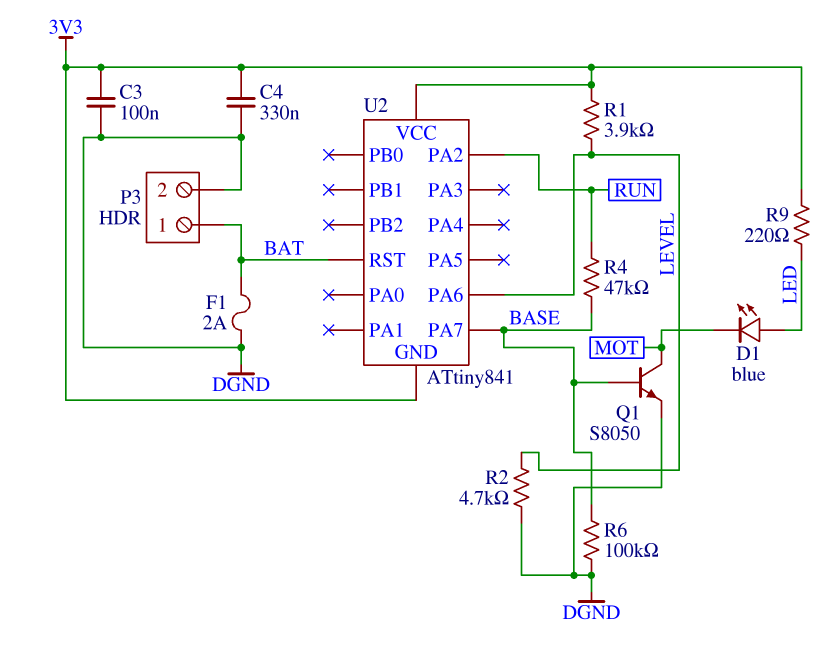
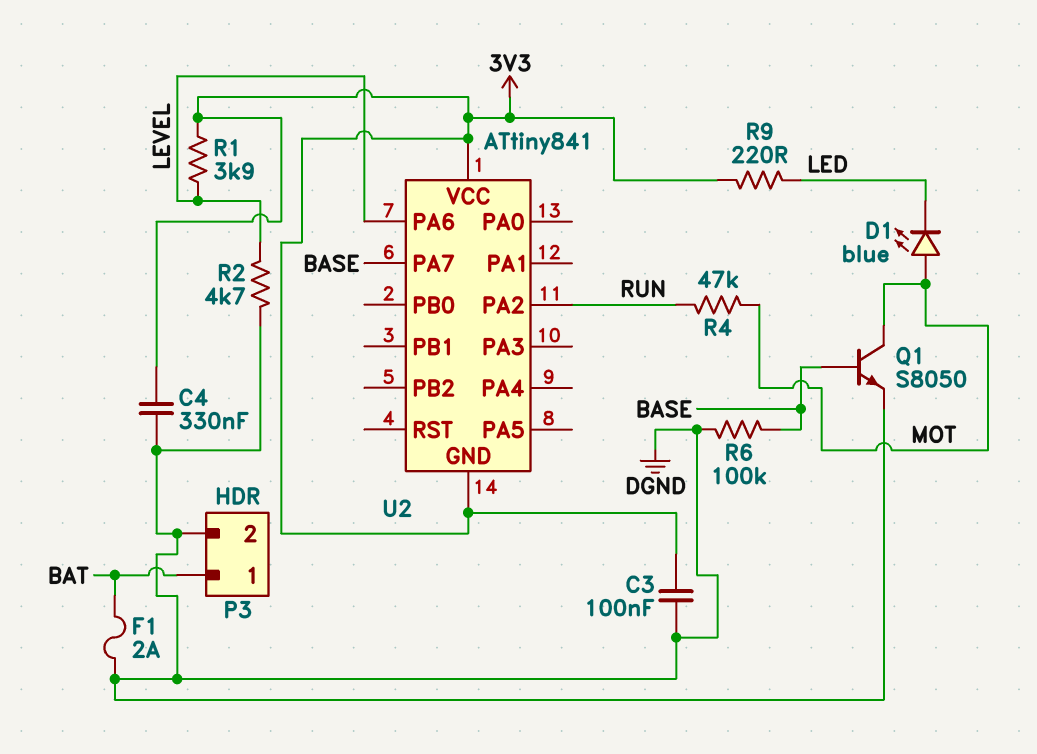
D1: LED blue (A LED, K MOT) -> LED blue (A MOT, K LED)
R4: 47k (BASE, RUN) -> 47k (MOT, RUN)
U2 pin RST: BAT -> none

